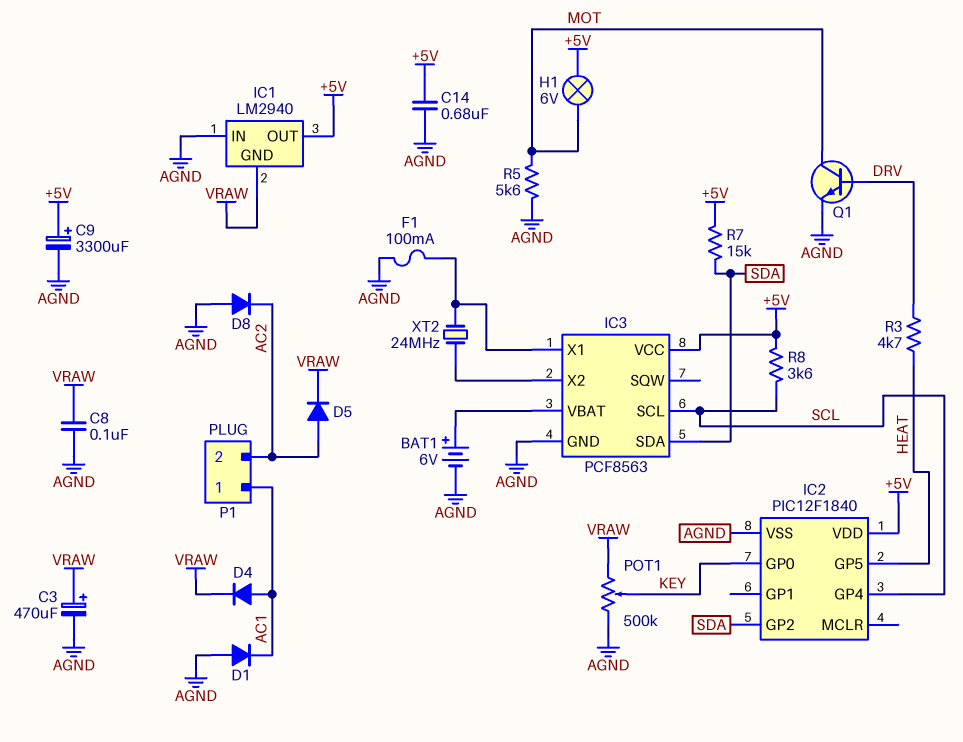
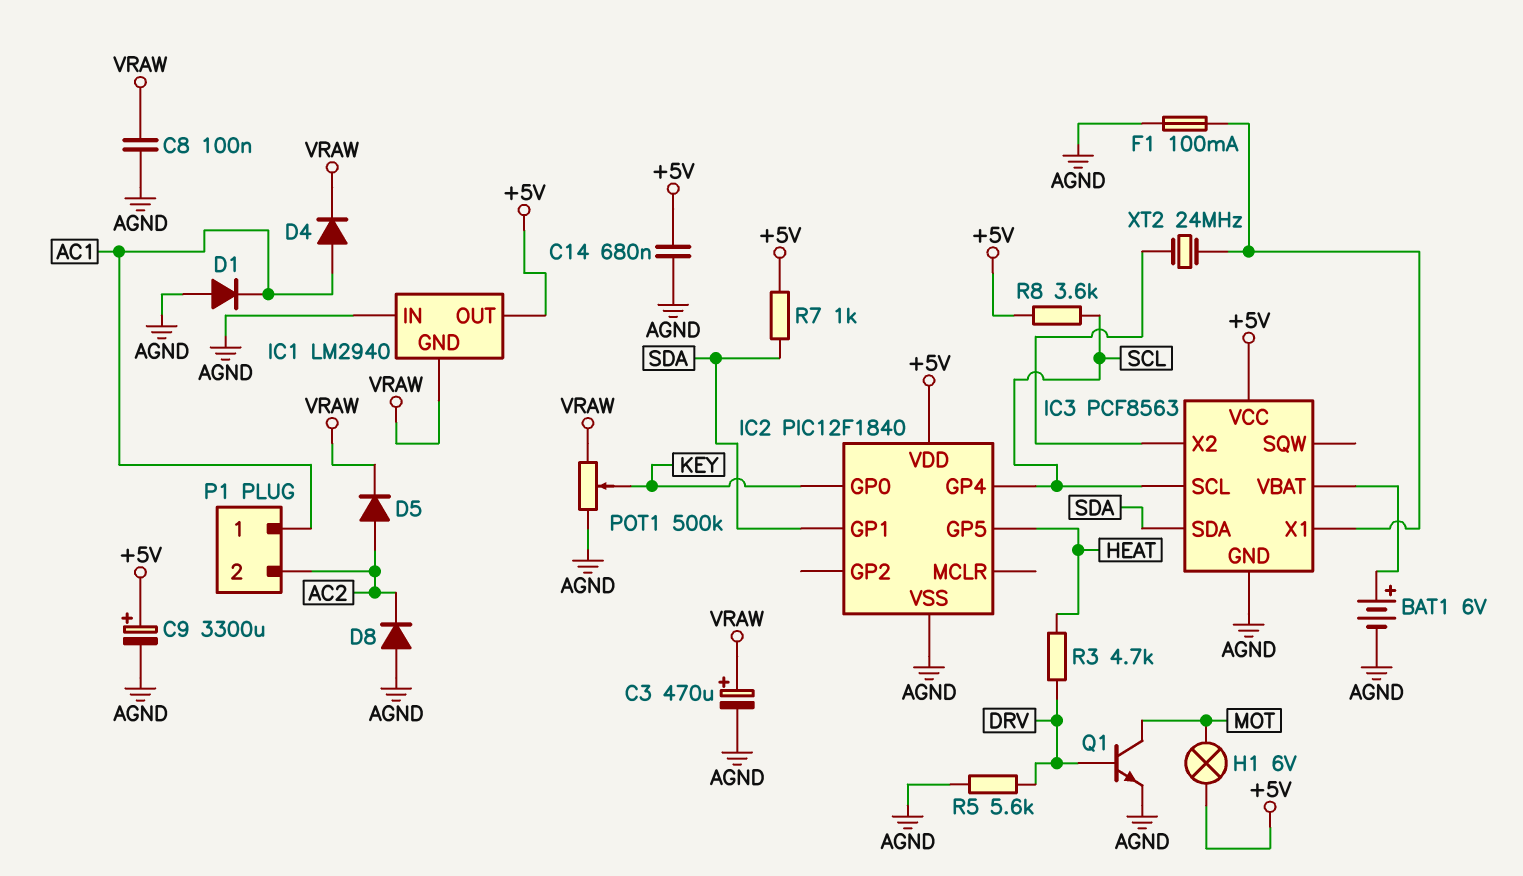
IC2 pin GP1: none -> SDA
IC2 pin GP2: SDA -> none
R5: 5.6k (AGND, MOT) -> 5.6k (AGND, DRV)
R7: 15k (+5V, SDA) -> 1k (+5V, SDA)

